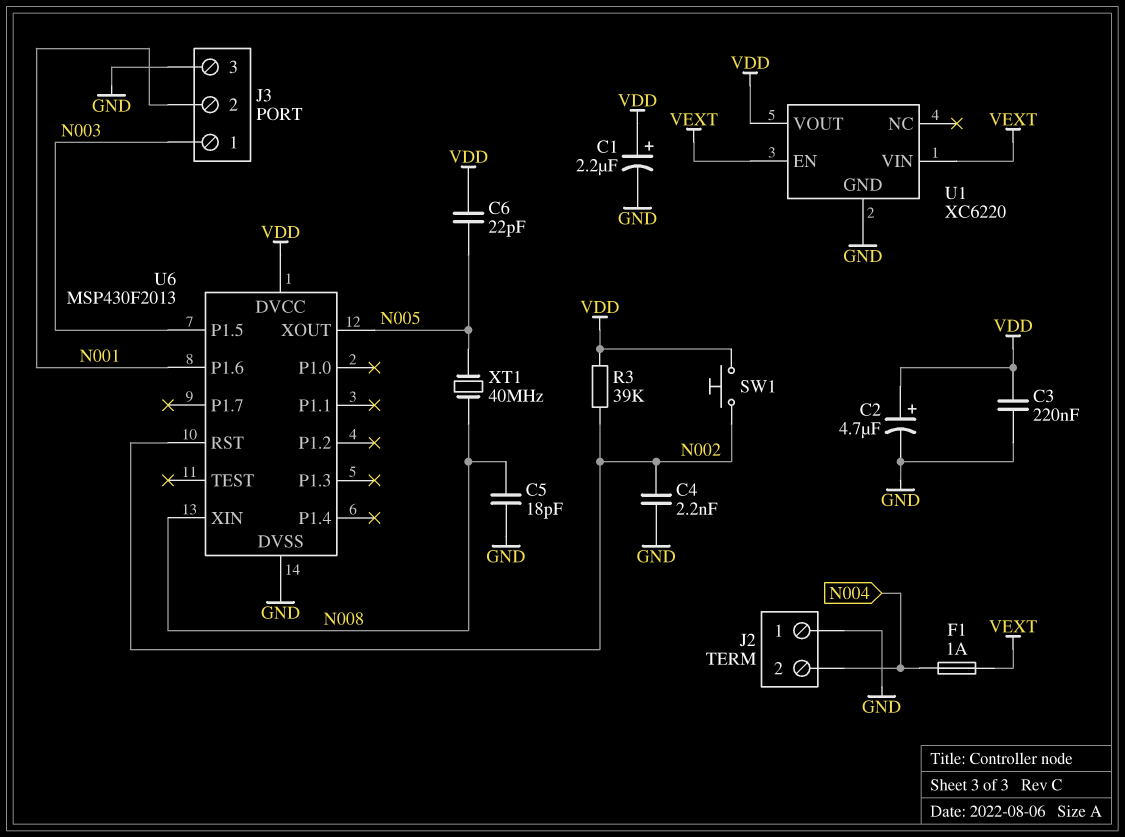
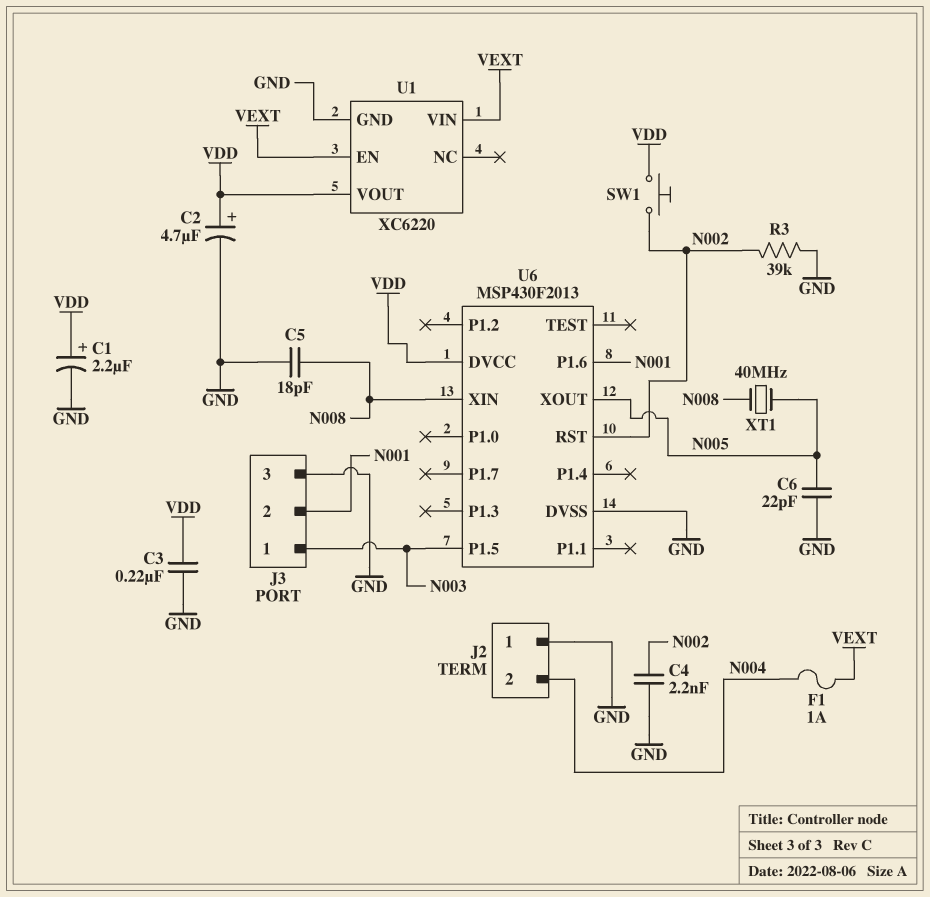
C6: 22pF (N005, VDD) -> 22pF (GND, N005)
R3: 39k (N002, VDD) -> 39k (GND, N002)

